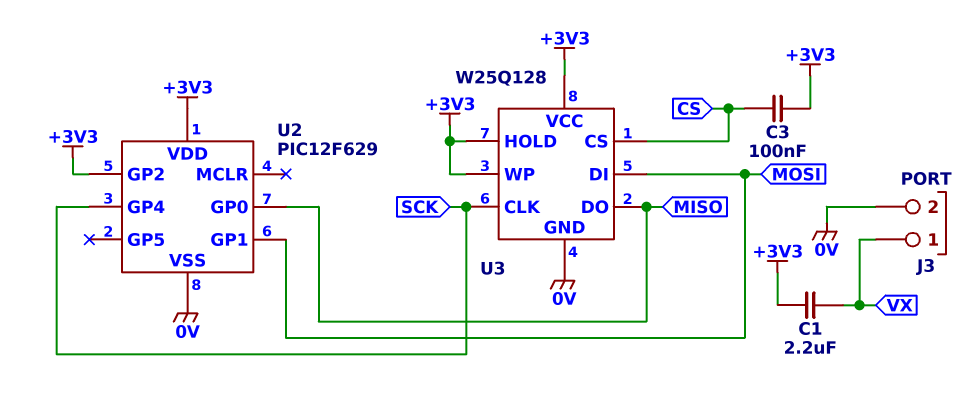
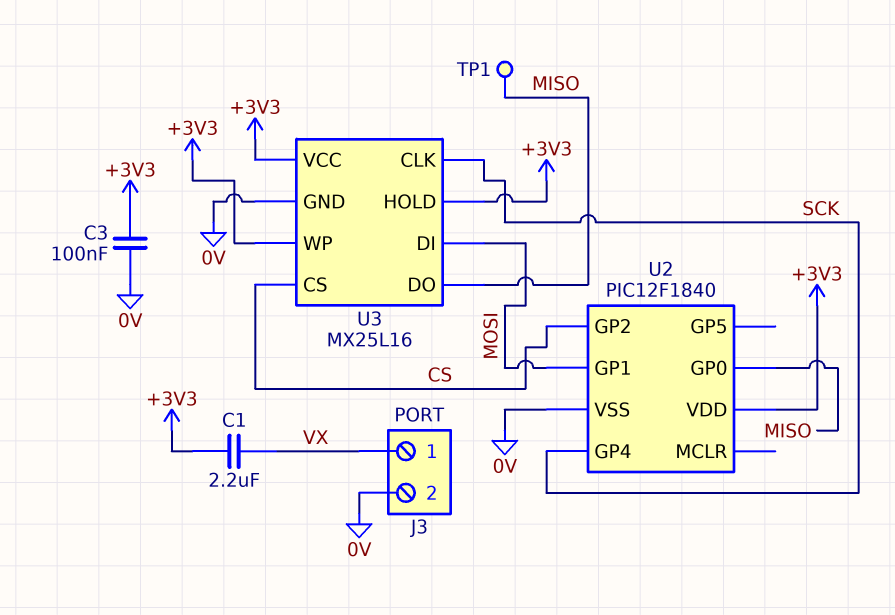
C3: 100nF (+3V3, CS) -> 100nF (+3V3, 0V)
TP1: none -> test point (MISO)
U2: PIC12F629 -> PIC12F1840
U2 pin GP2: +3V3 -> CS
U3: W25Q128 -> MX25L16

